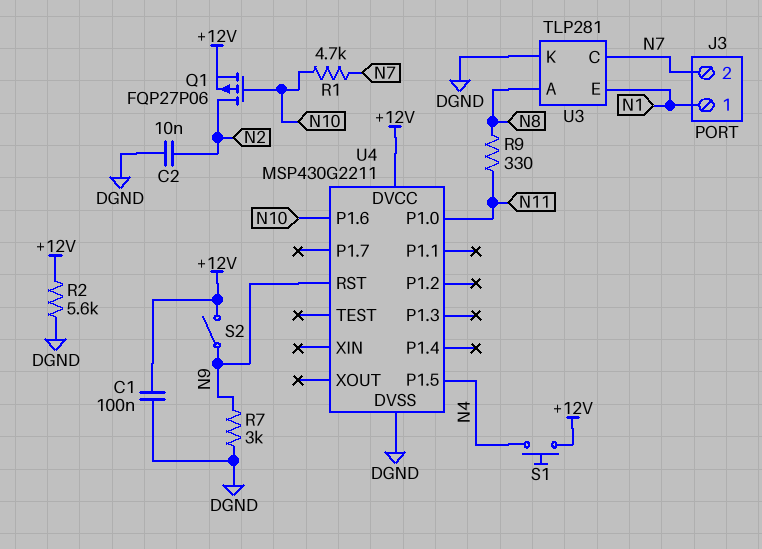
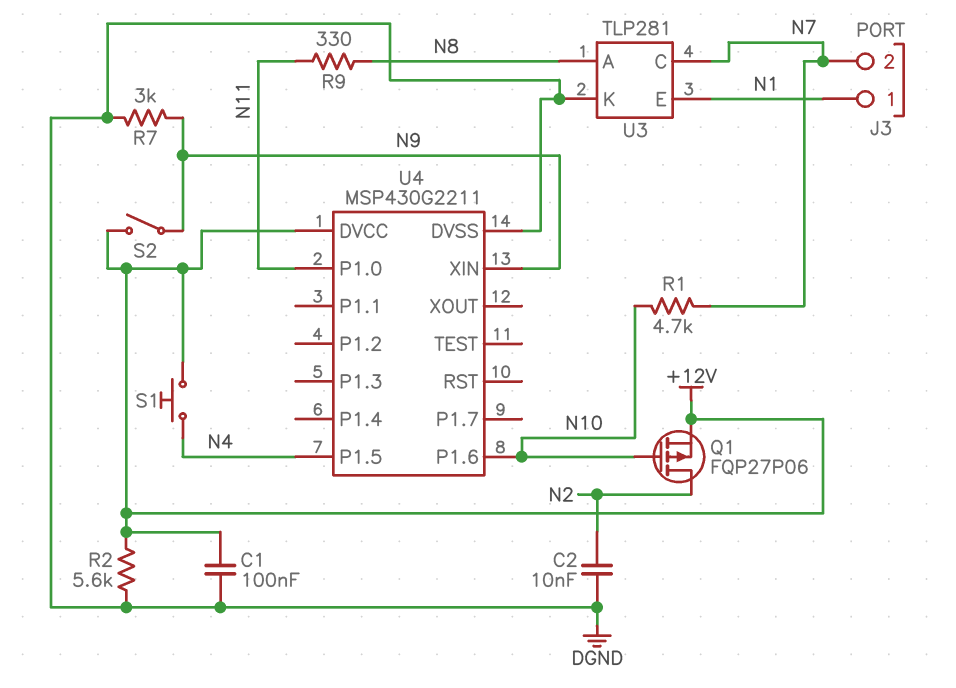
U4 pin RST: N9 -> none
U4 pin XIN: none -> N9

